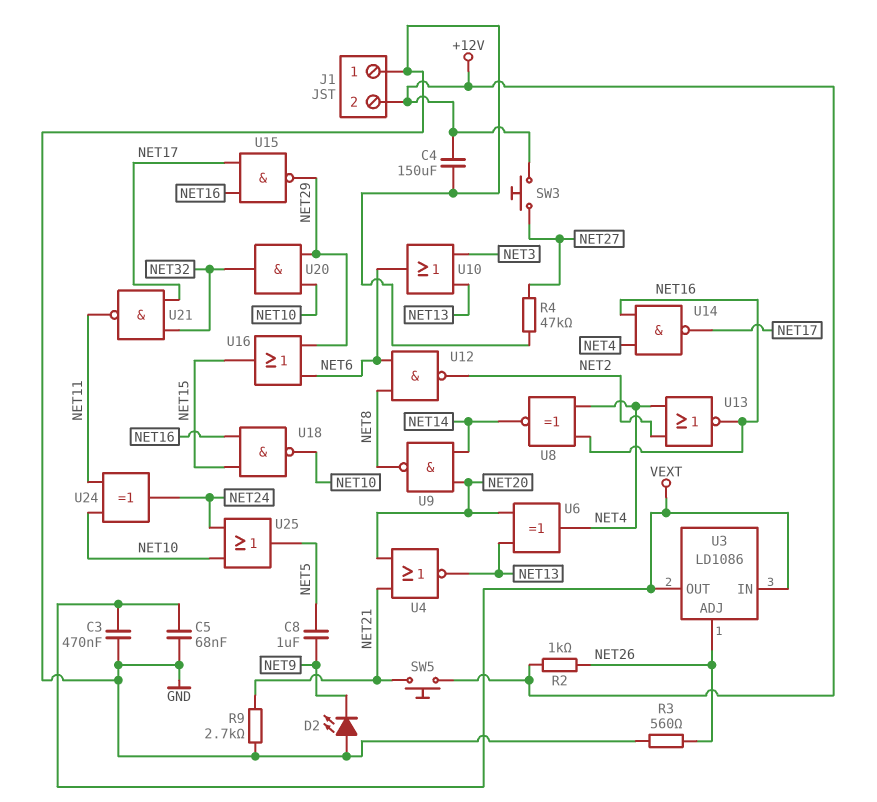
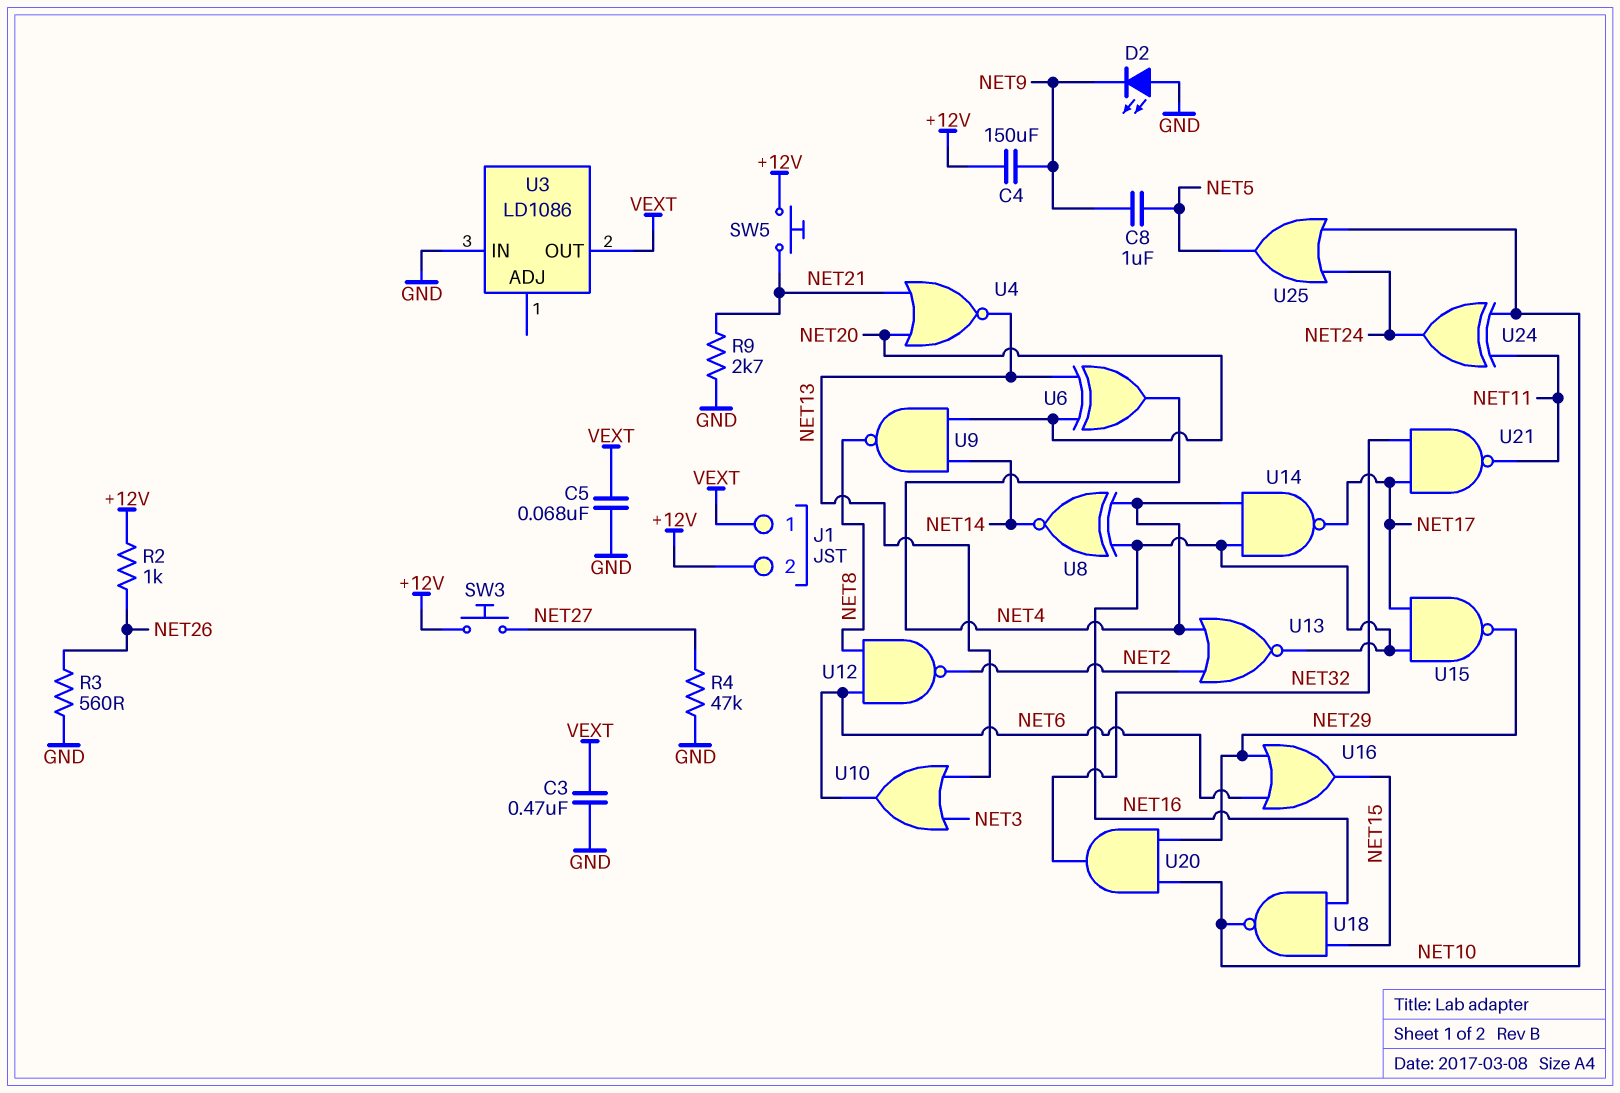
C4: 150uF (+12V, GND) -> 150uF (+12V, NET9)
J1 pin 1: GND -> VEXT
U3 pin ADJ: NET26 -> none
U3 pin IN: VEXT -> GND

